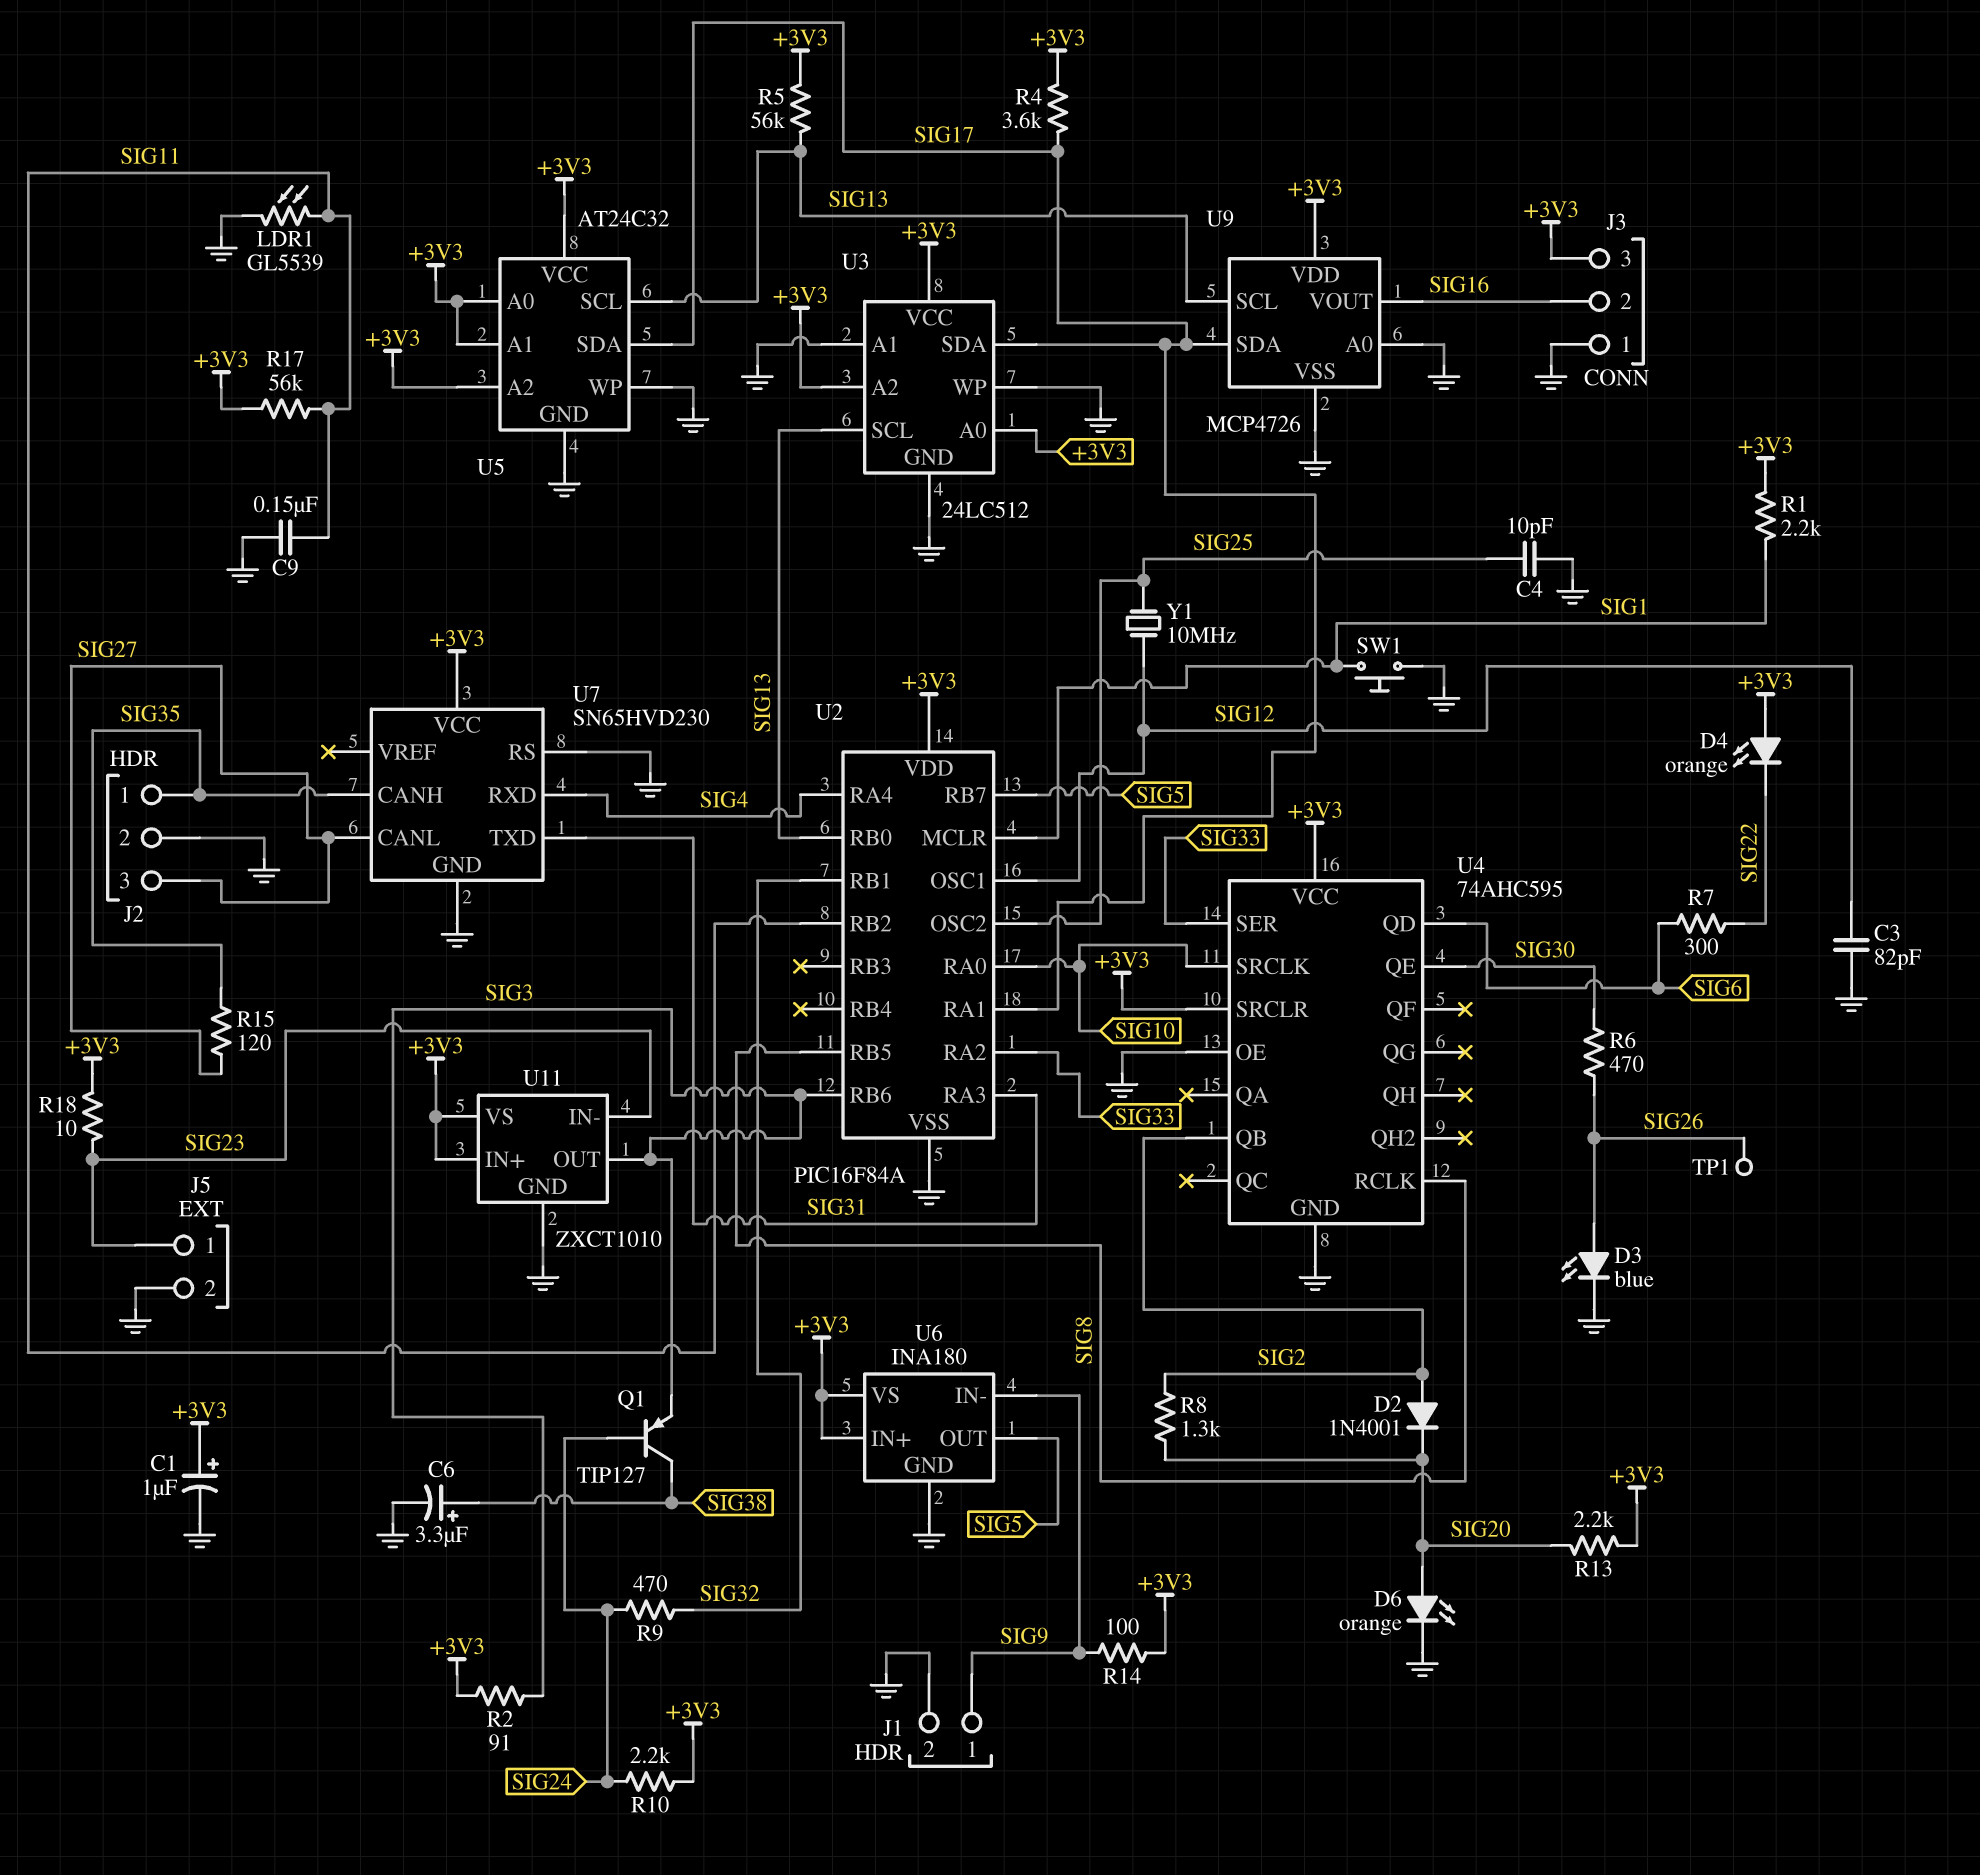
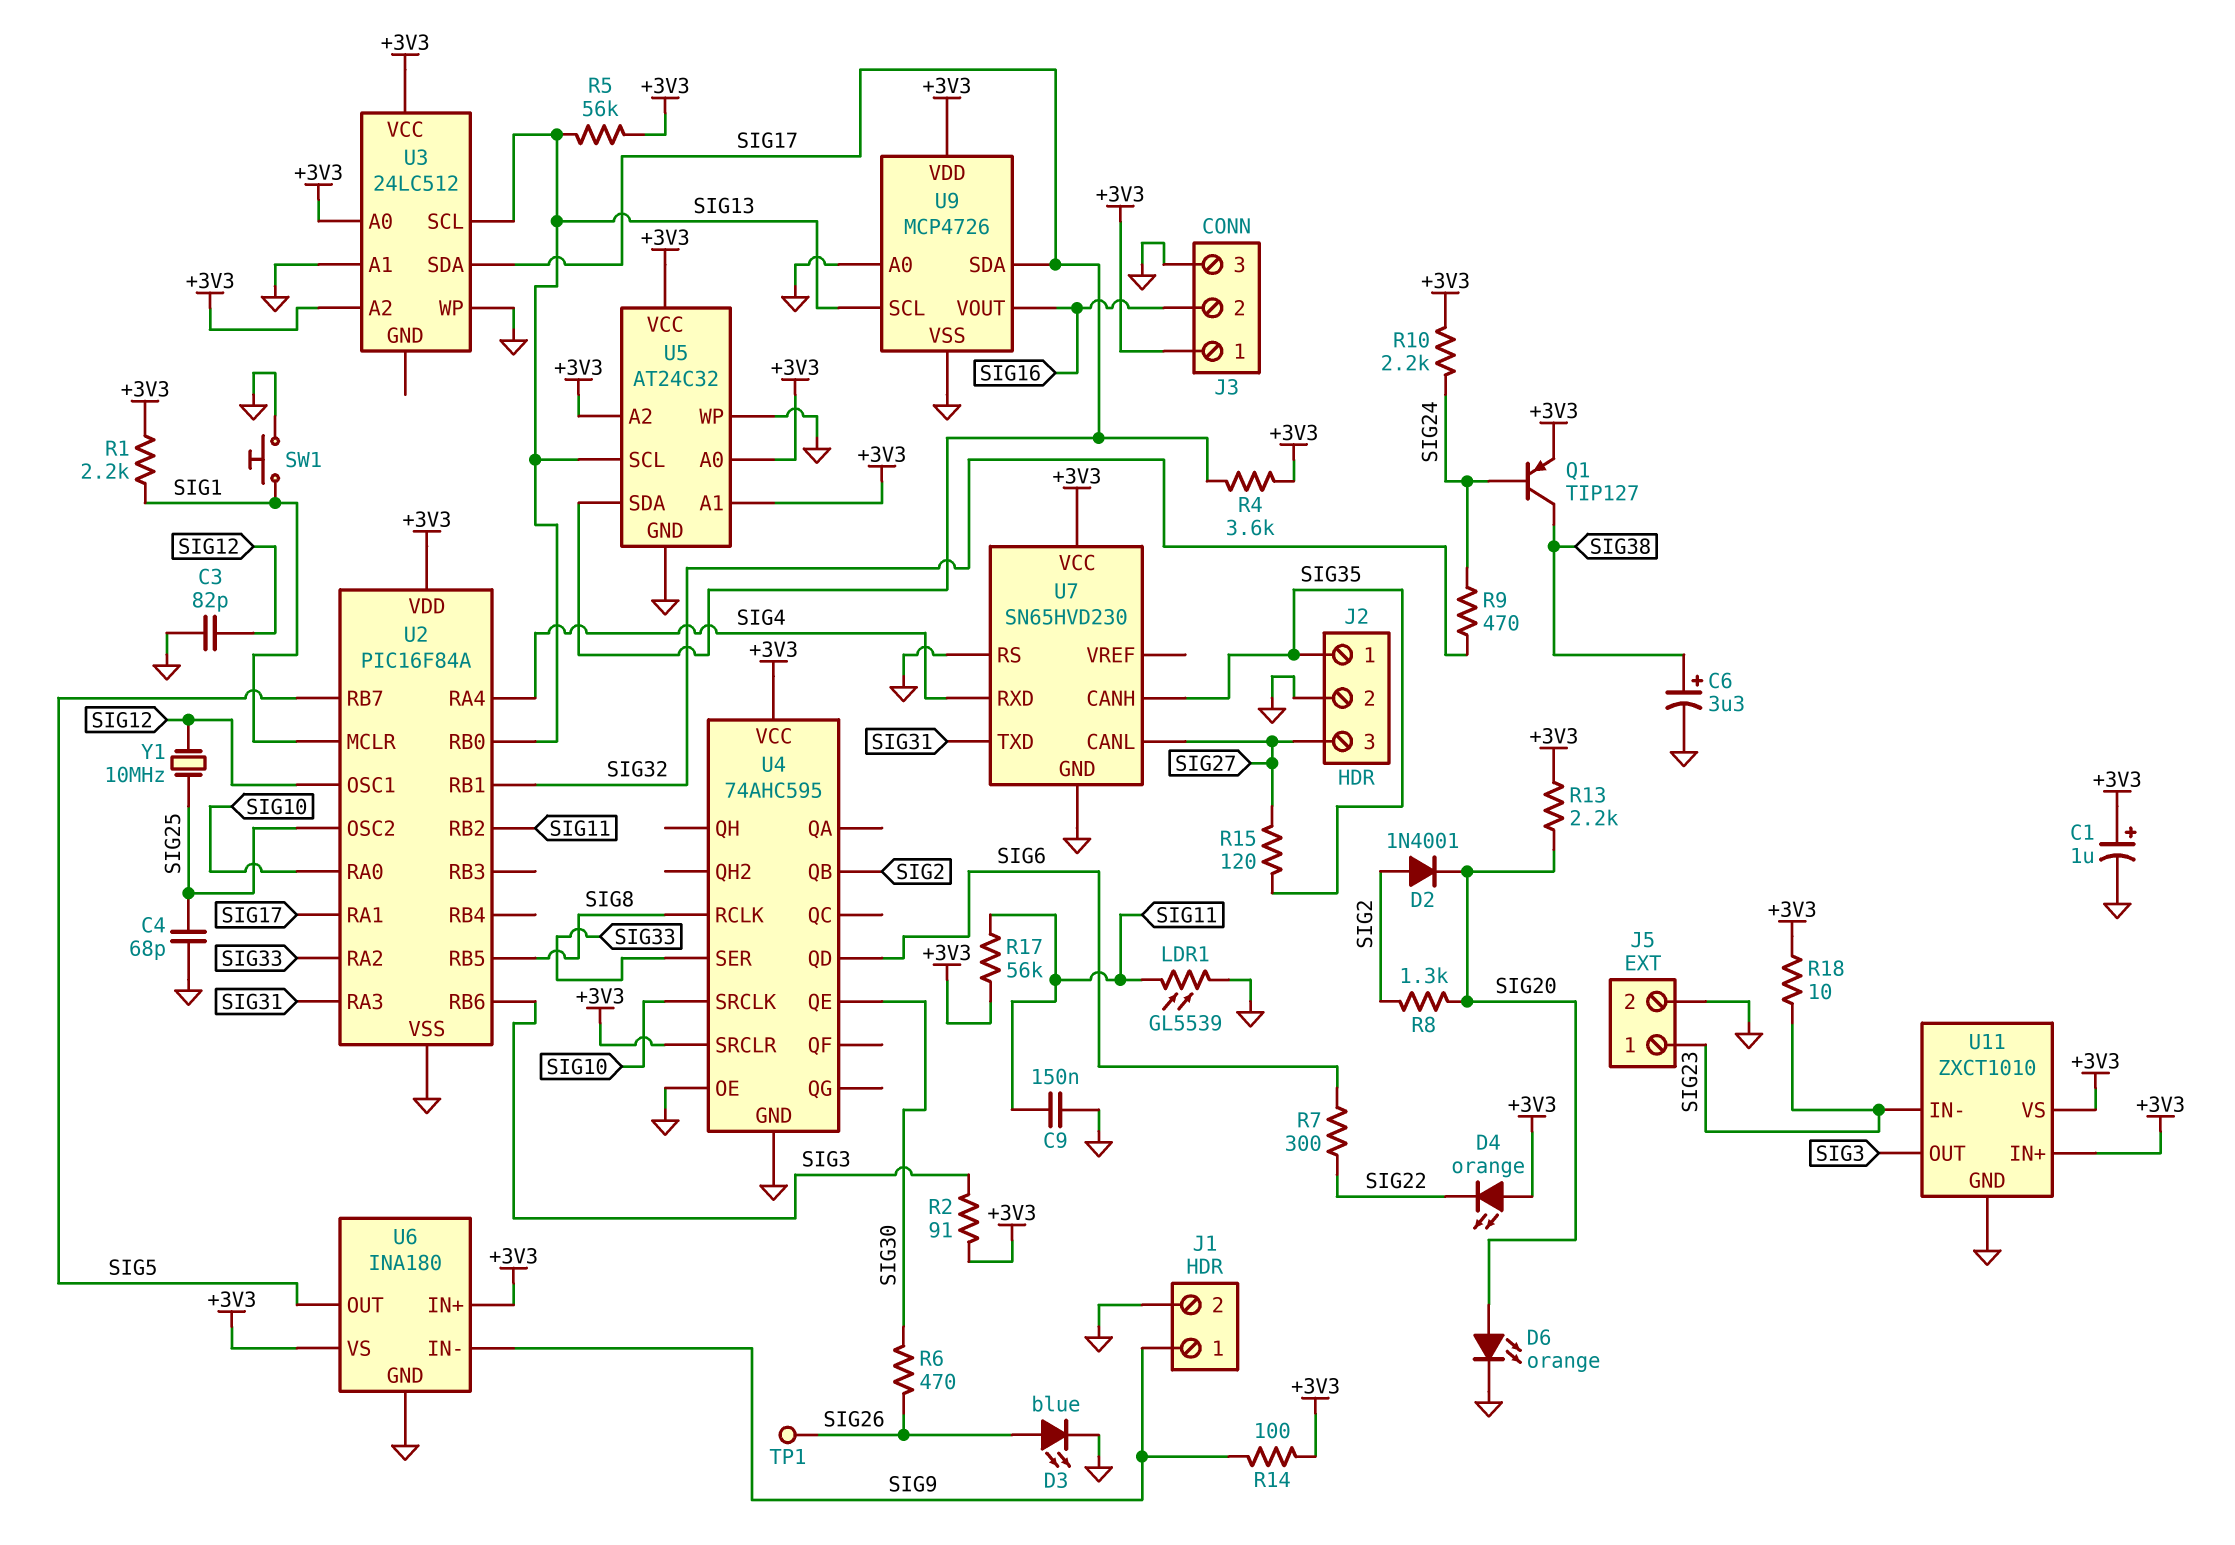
C4: 10pF (GND, SIG25) -> 68pF (GND, SIG25)
J3 pin 1: GND -> +3V3
J3 pin 3: +3V3 -> GND
Q1: PNP TIP127 (B SIG24, C SIG38, E SIG3) -> PNP TIP127 (B SIG24, C SIG38, E +3V3)
U3 pin GND: GND -> none

